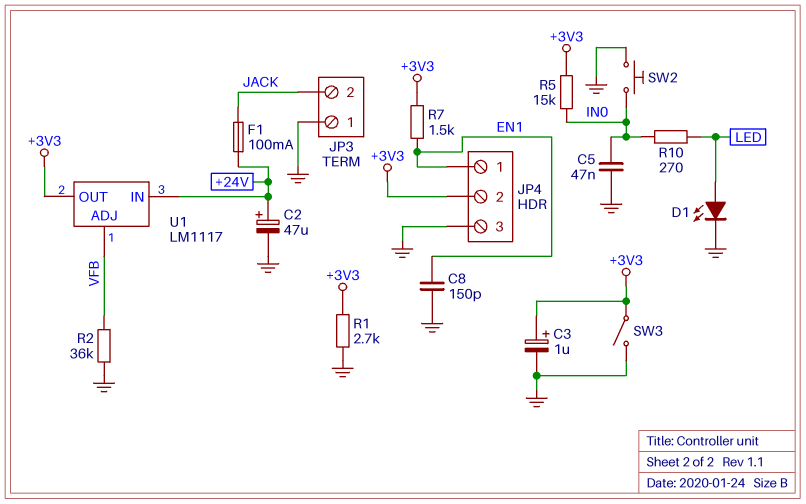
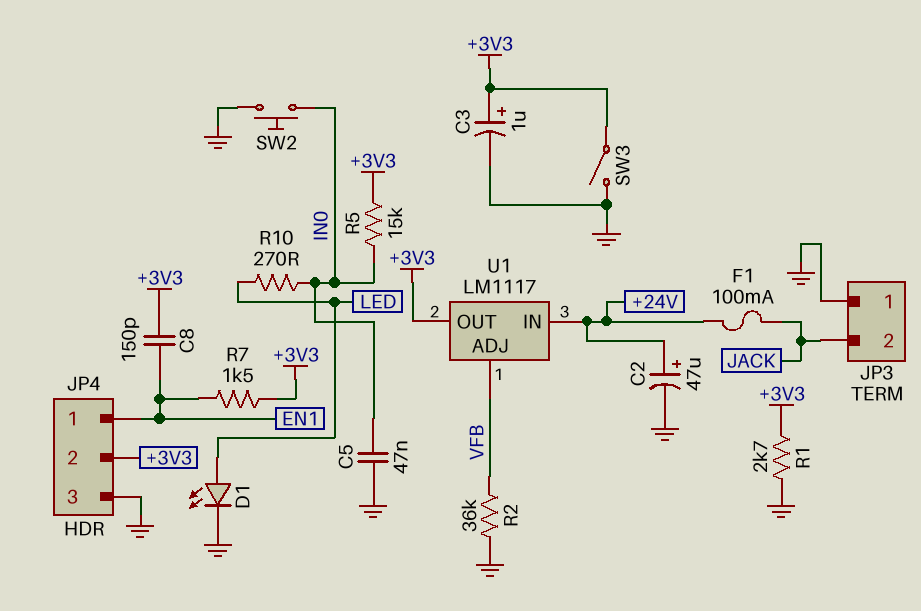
C8: 150pF (EN1, GND) -> 150pF (+3V3, EN1)

